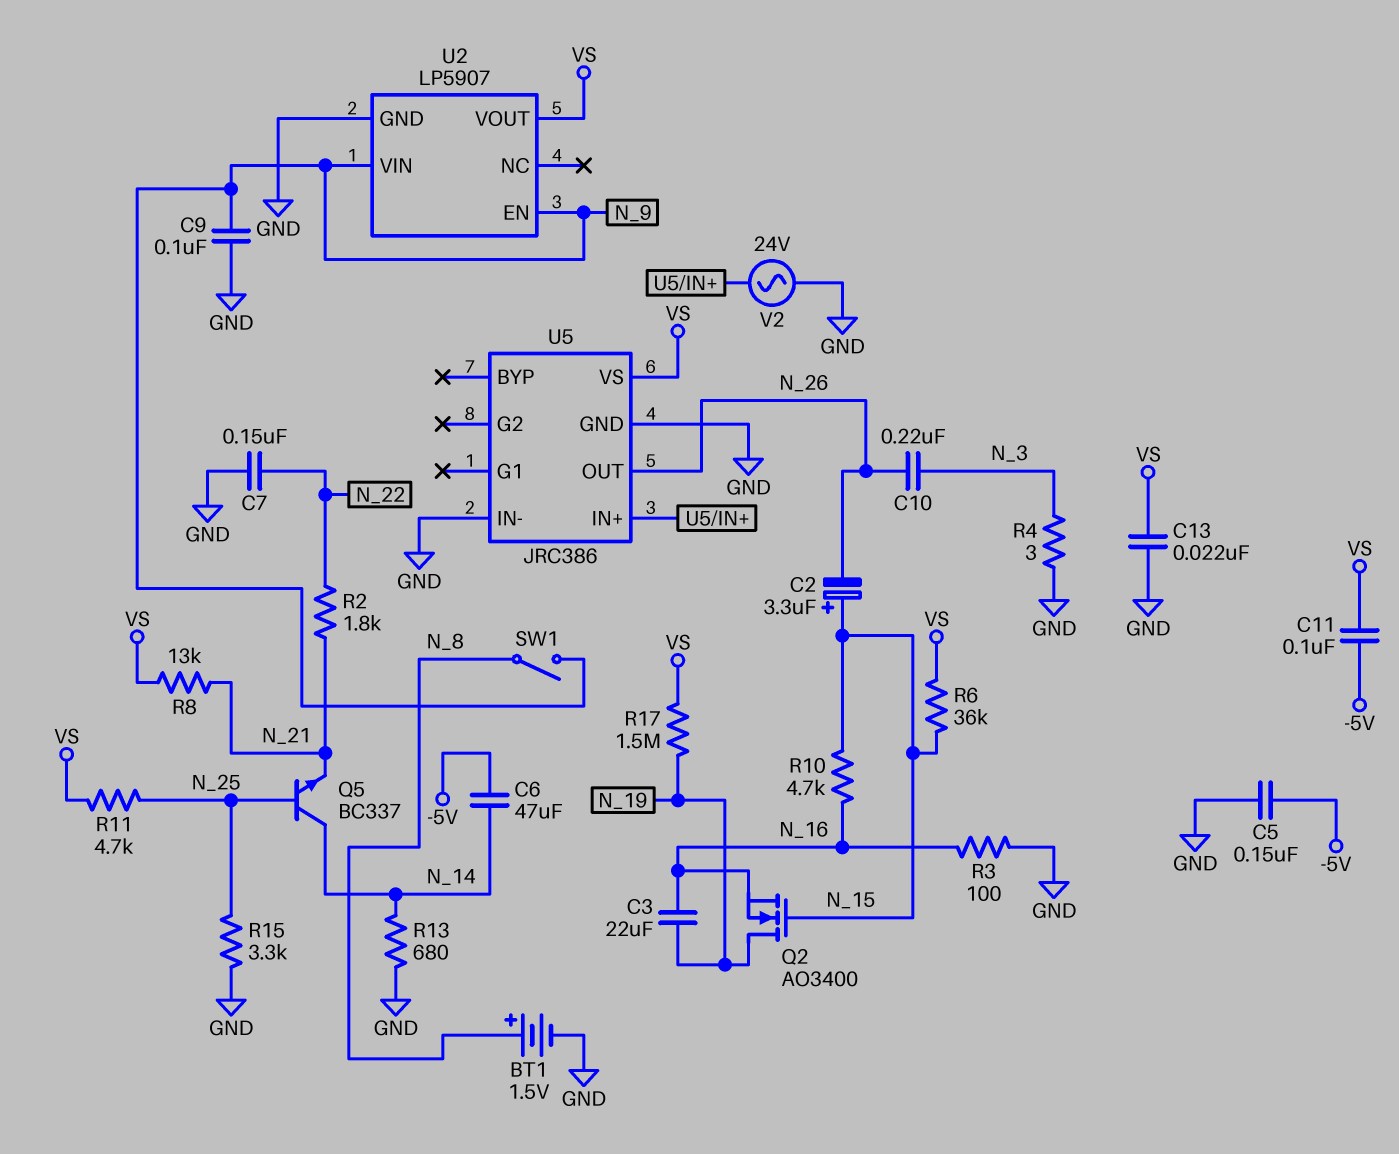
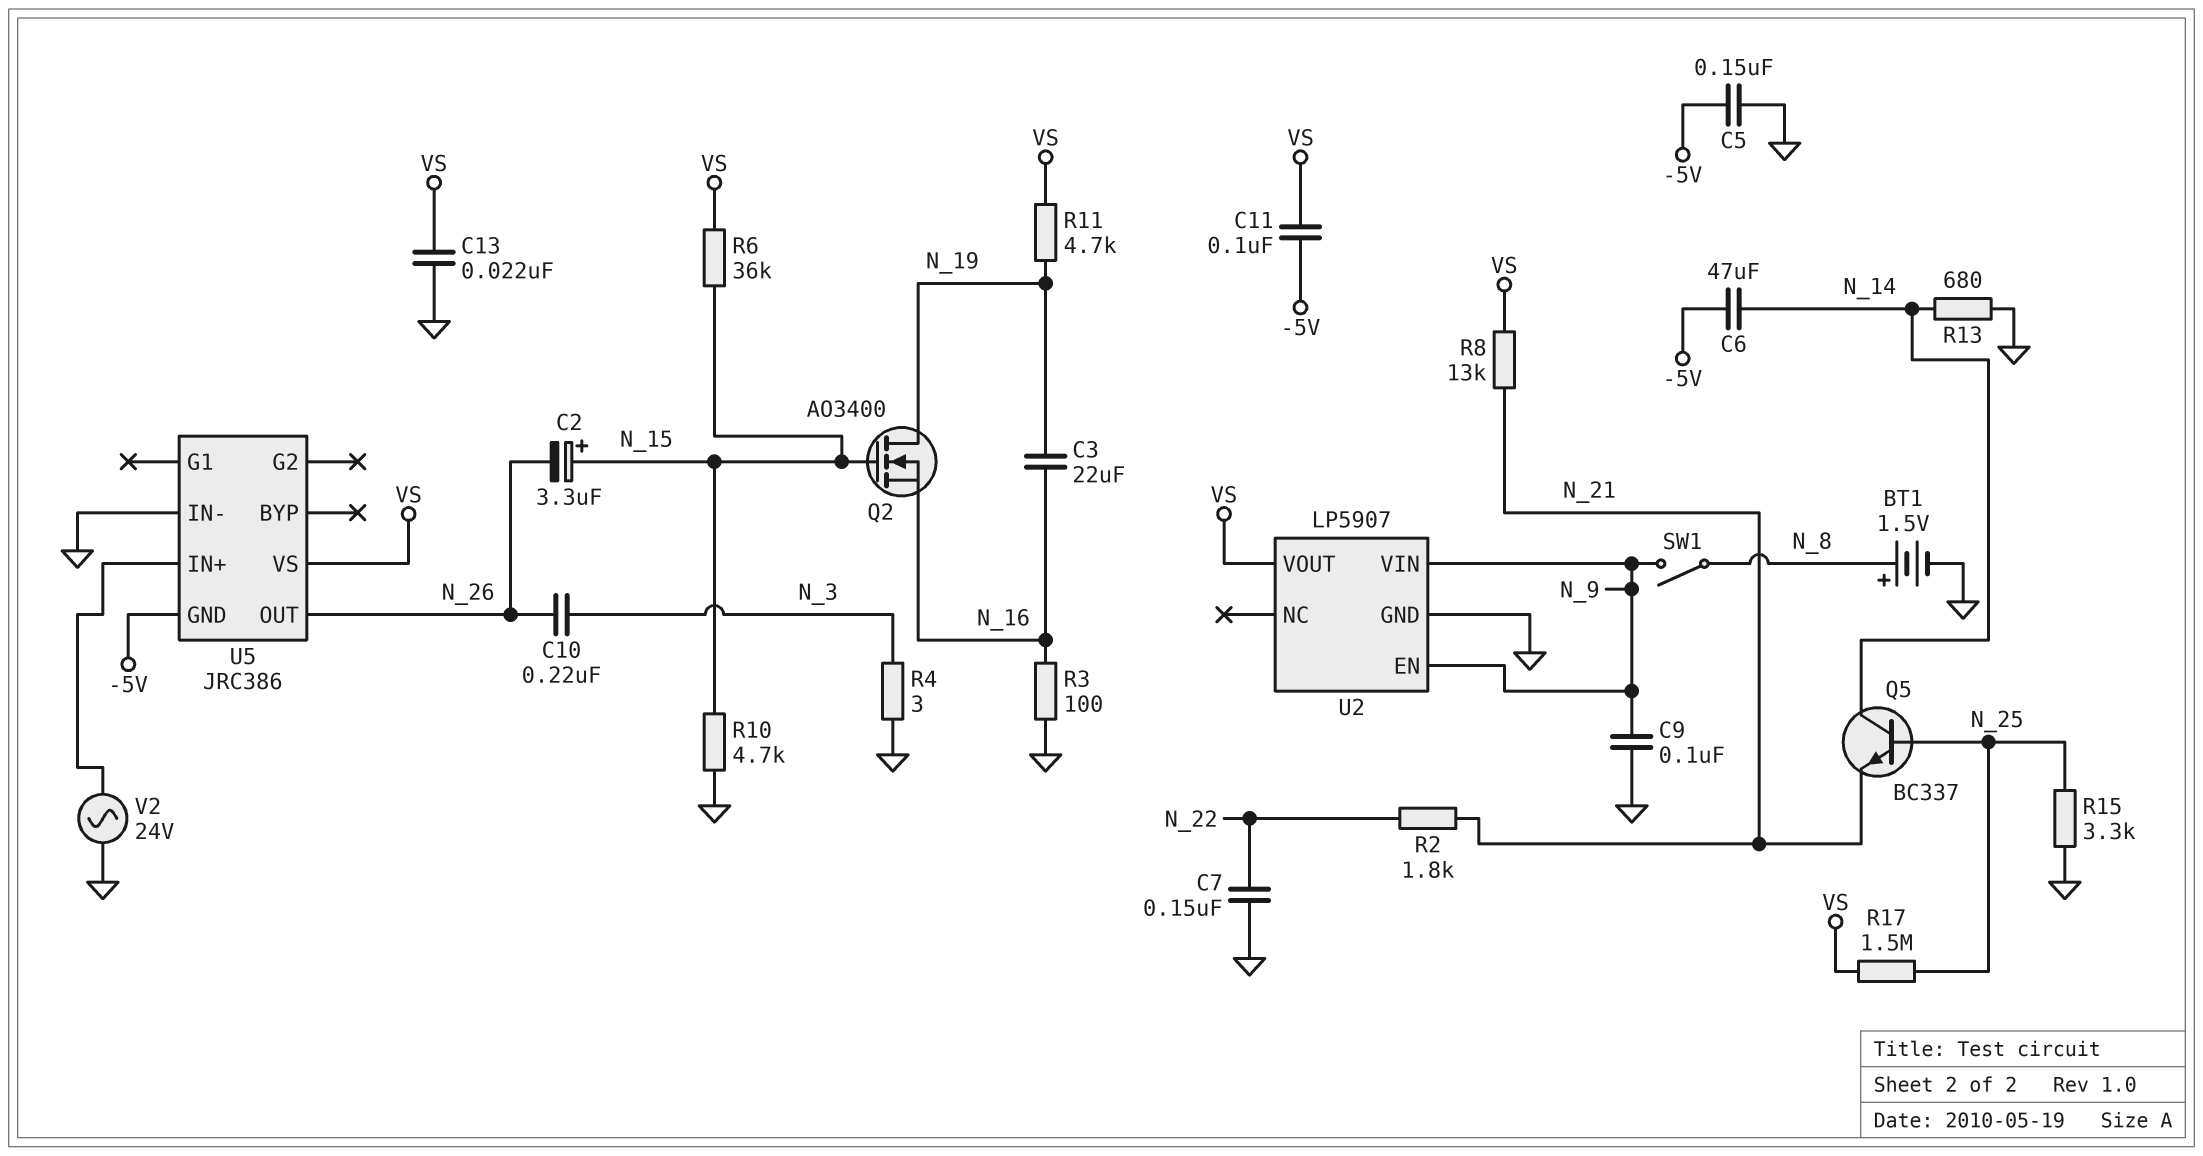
R10: 4.7k (N_15, N_16) -> 4.7k (GND, N_15)
R11: 4.7k (N_25, VS) -> 4.7k (N_19, VS)
R17: 1.5M (N_19, VS) -> 1.5M (N_25, VS)
U5 pin GND: GND -> -5V

